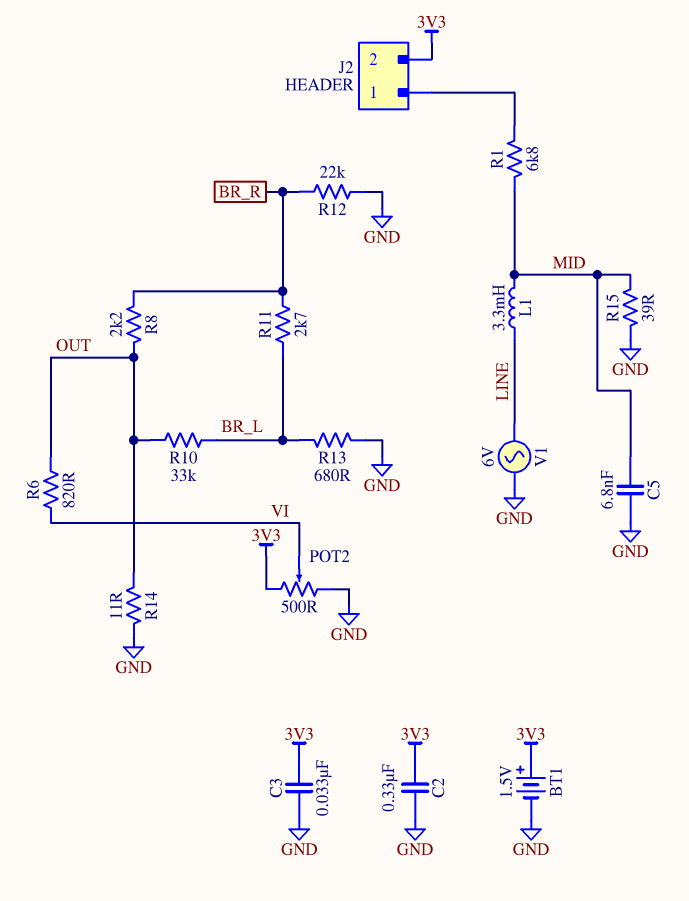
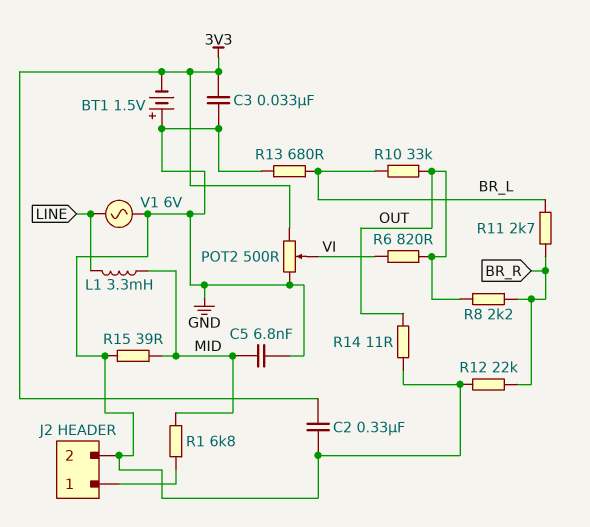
BT1: 1.5V (plus 3V3, minus GND) -> 1.5V (plus GND, minus 3V3)
J2 pin 2: 3V3 -> GND

